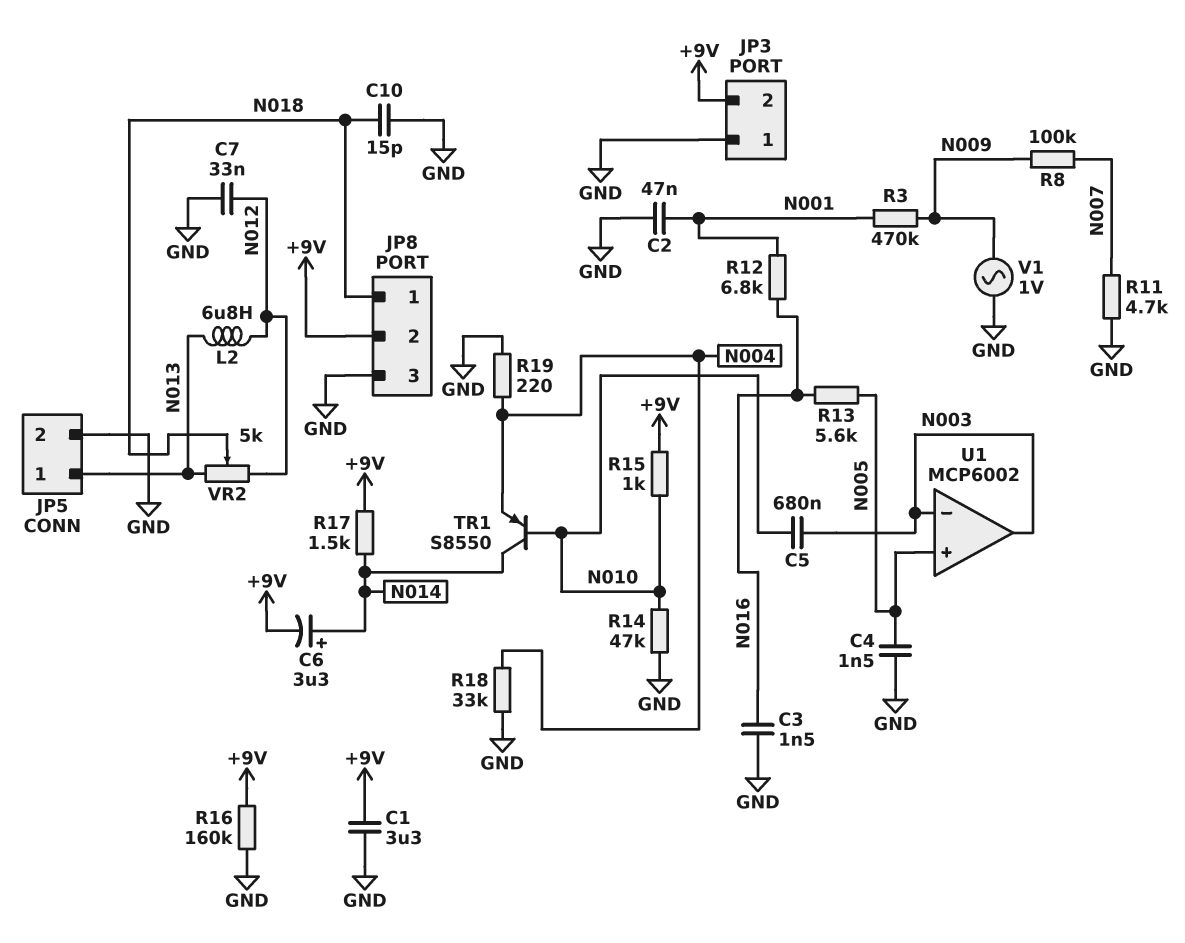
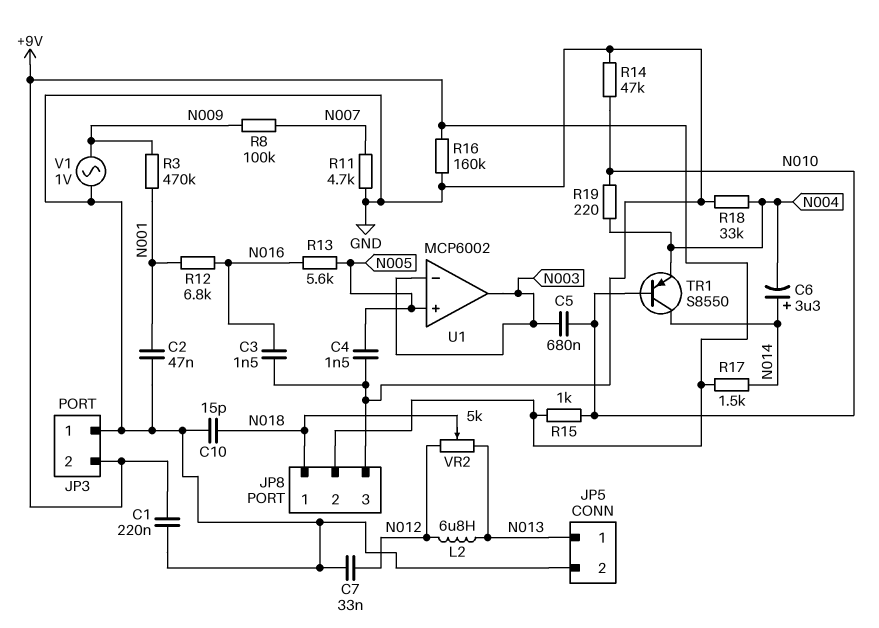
C1: 3.3uF (+9V, GND) -> 220nF (+9V, GND)
C6: 3.3uF (plus N014, minus +9V) -> 3.3uF (plus N014, minus N004)
R19: 220 (GND, N004) -> 220 (N004, N010)

